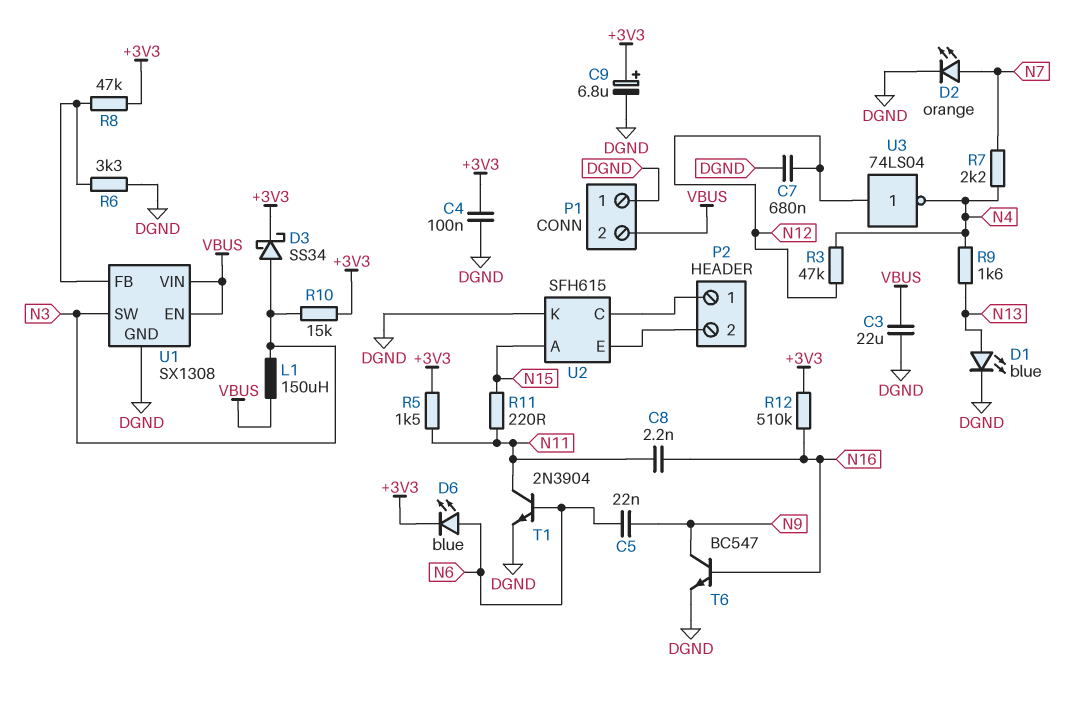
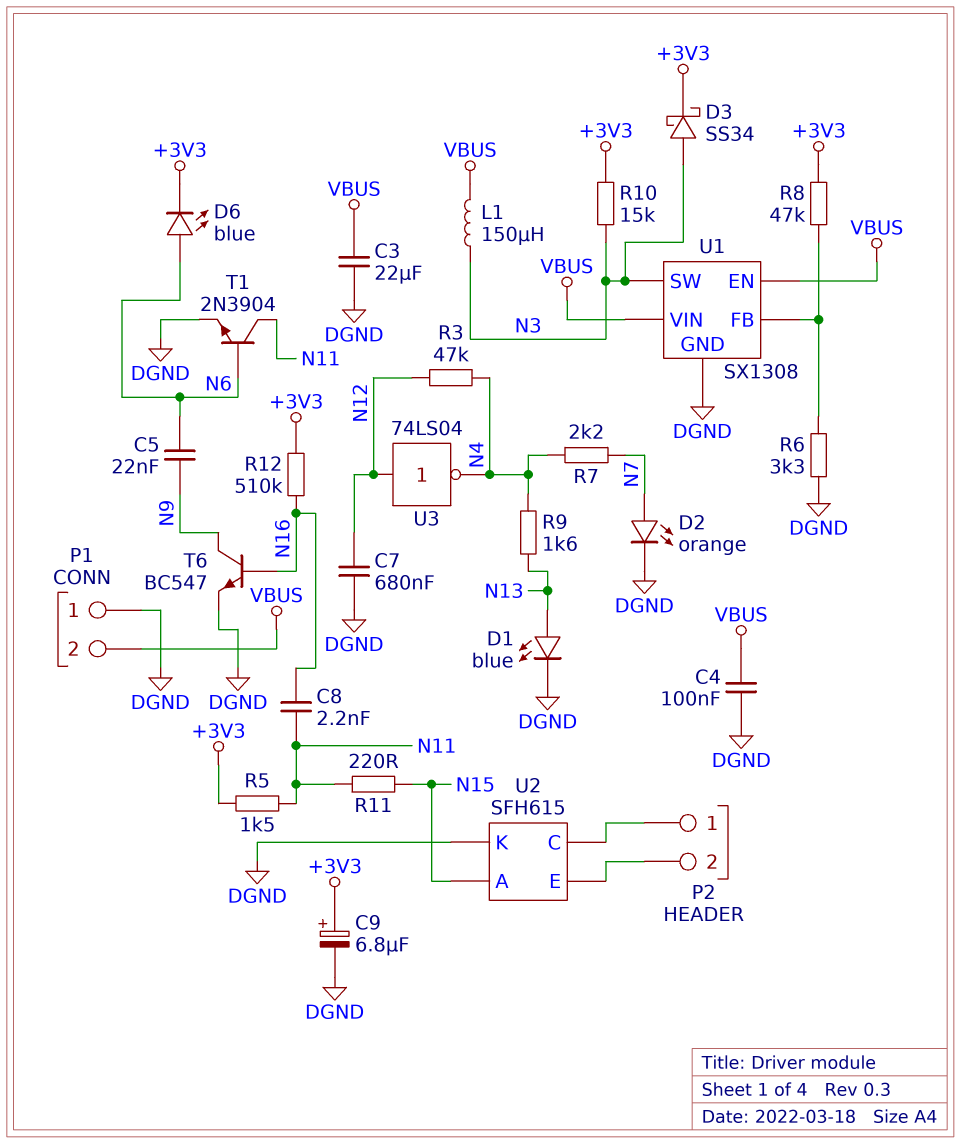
C4: 100nF (+3V3, DGND) -> 100nF (DGND, VBUS)

